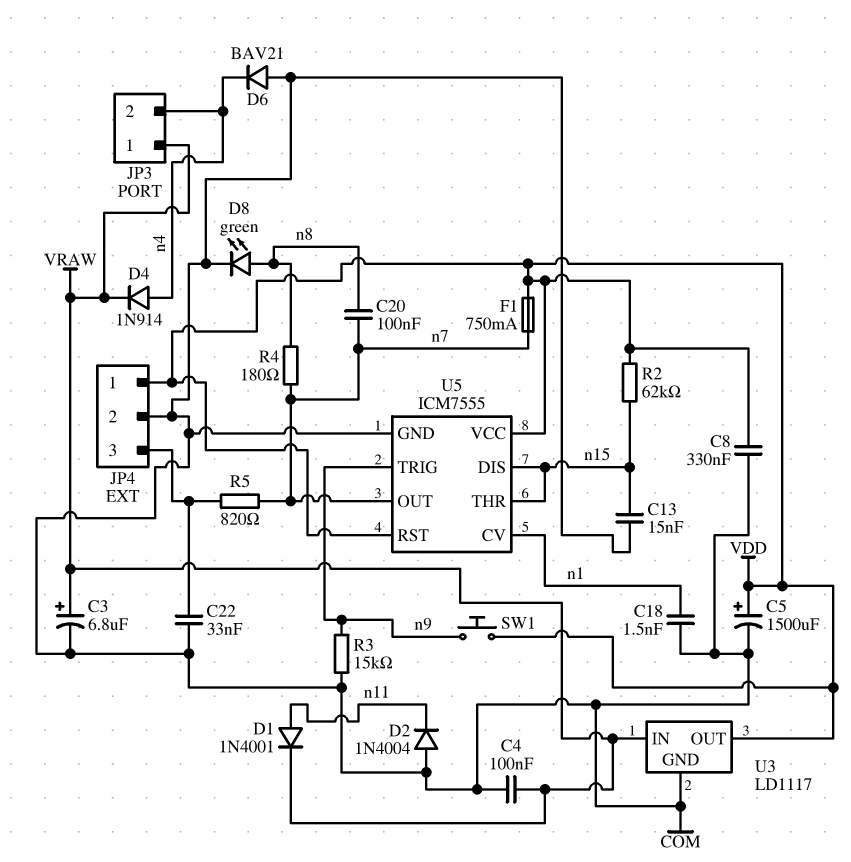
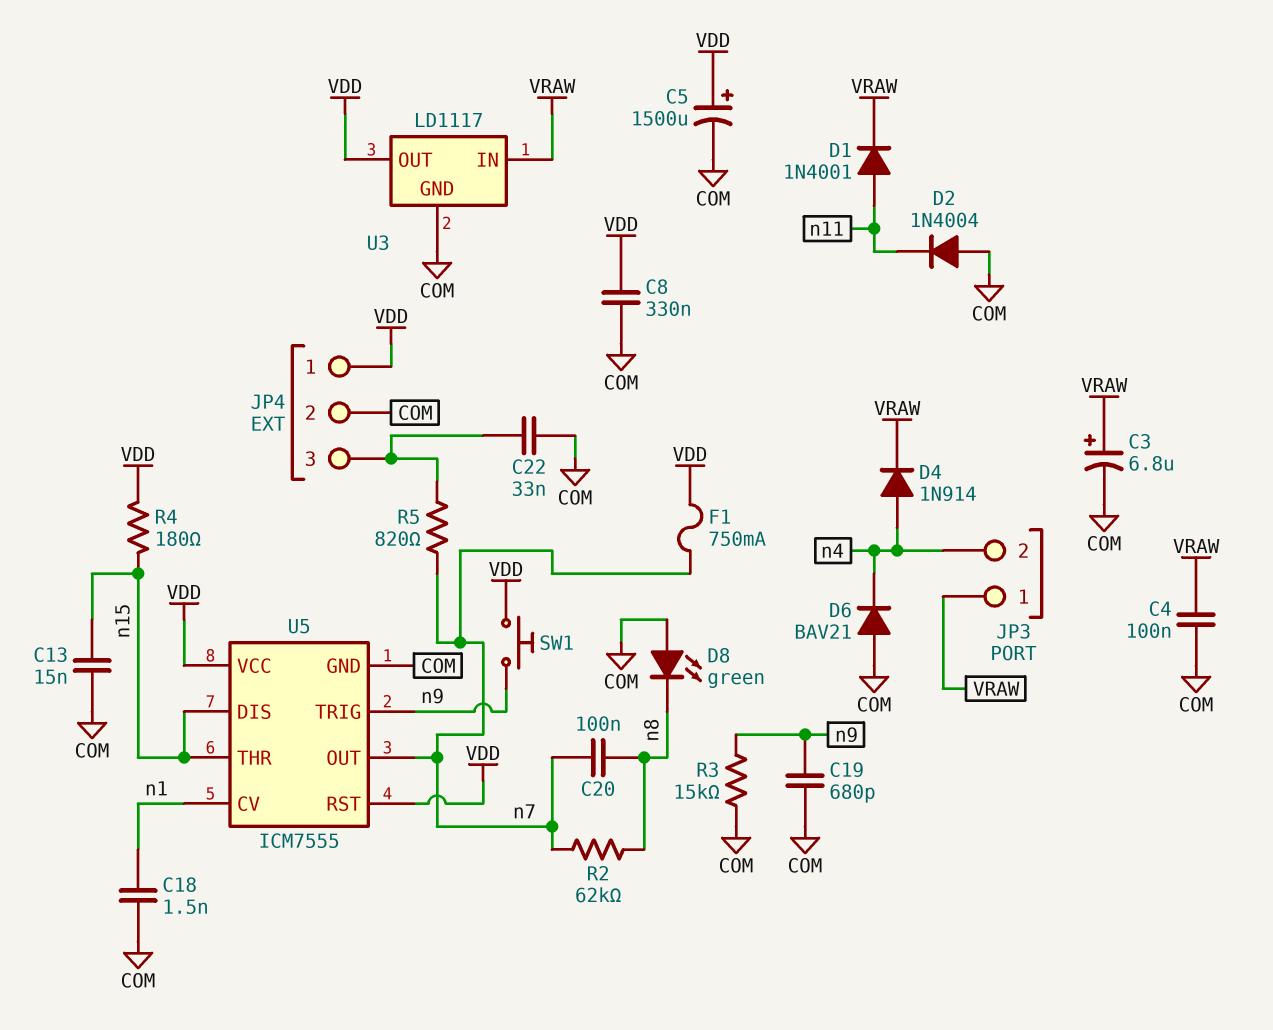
C19: none -> 680pF (COM, n9)
D8: LED green (A n8, K COM) -> LED green (A COM, K n8)
R2: 62k (VDD, n15) -> 62k (n7, n8)
R4: 180 (n7, n8) -> 180 (VDD, n15)

